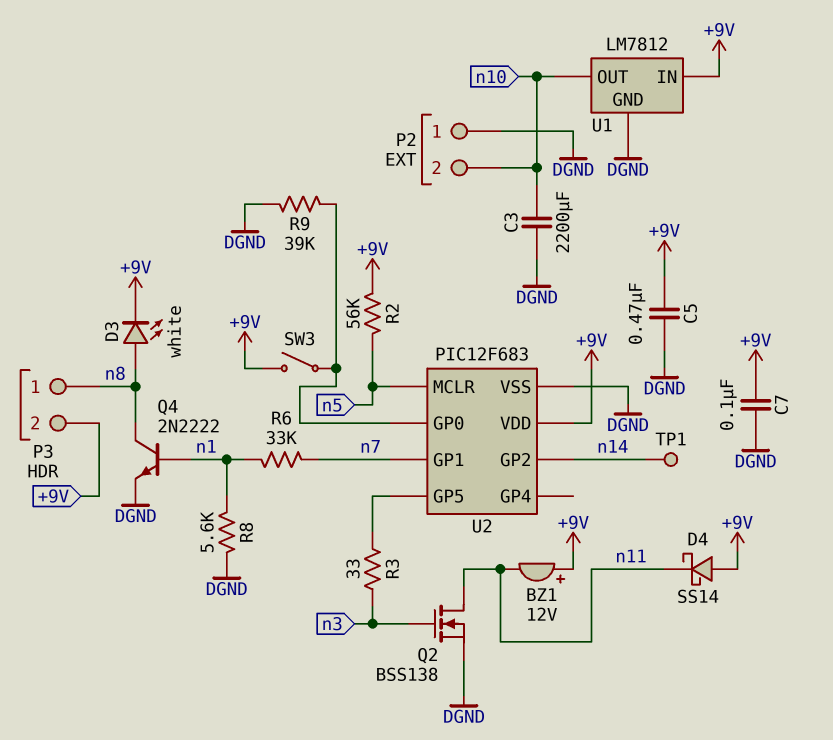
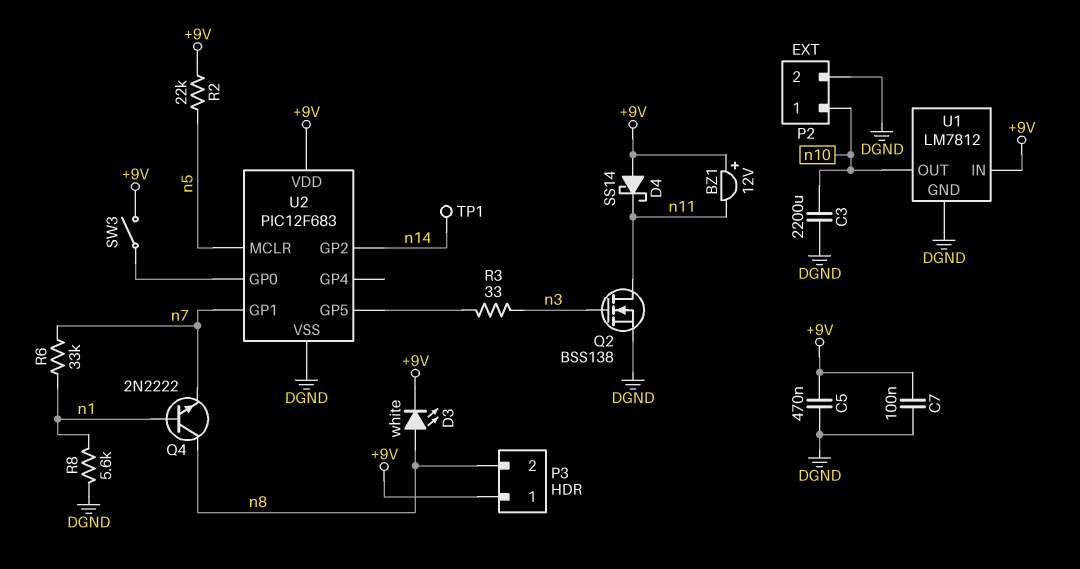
P2 pin 1: DGND -> n10
P2 pin 2: n10 -> DGND
P3 pin 1: n8 -> +9V
P3 pin 2: +9V -> n8
Q4: NPN 2N2222 (B n1, C n8, E DGND) -> NPN 2N2222 (B n1, C n8, E n7)
R2: 56k (+9V, n5) -> 22k (+9V, n5)
R9: 39k (DGND, U2/GP0) -> none

